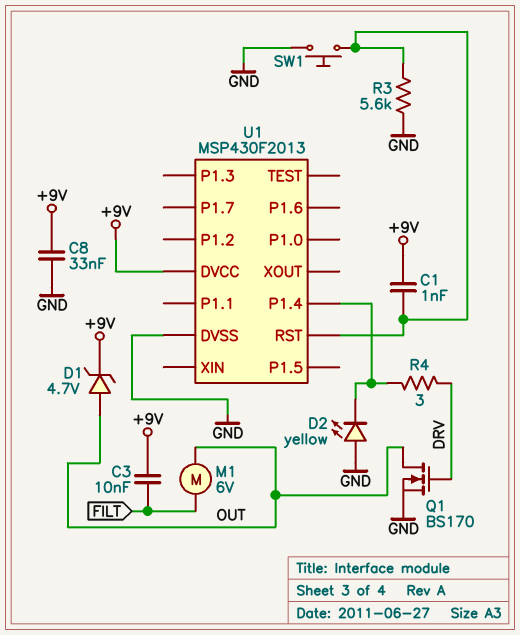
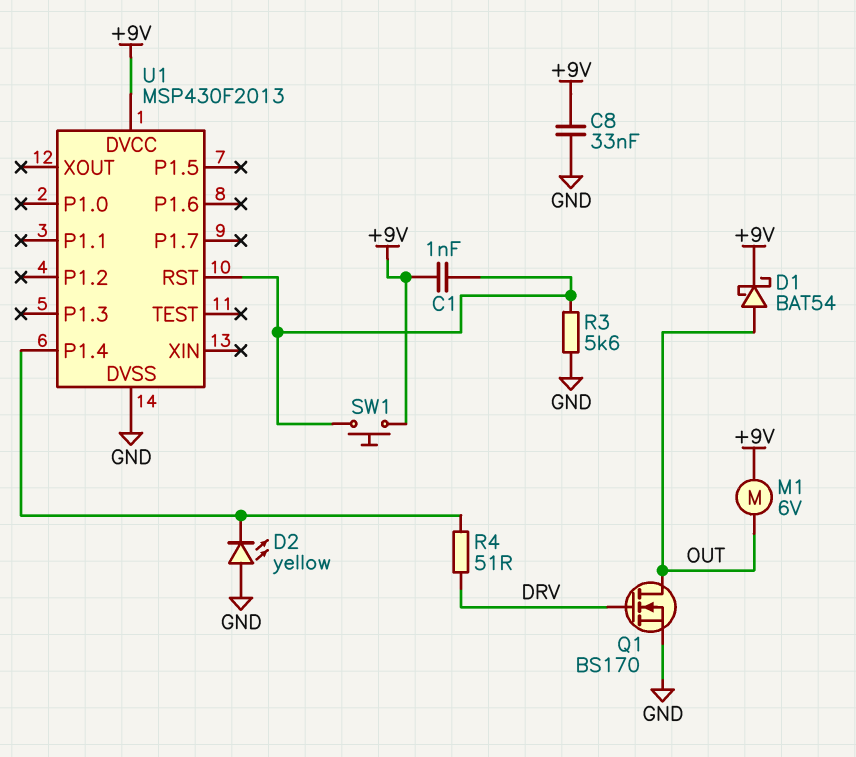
C3: 10nF (+9V, FILT) -> none
D1: zener 4.7V (A OUT, K +9V) -> schottky BAT54 (A OUT, K +9V)
M1: motor 6V (FILT, OUT) -> motor 6V (+9V, OUT)
R4: 3 (DRV, U1/P1.4) -> 51 (DRV, U1/P1.4)
SW1: button (GND, U1/RST) -> button (+9V, U1/RST)

